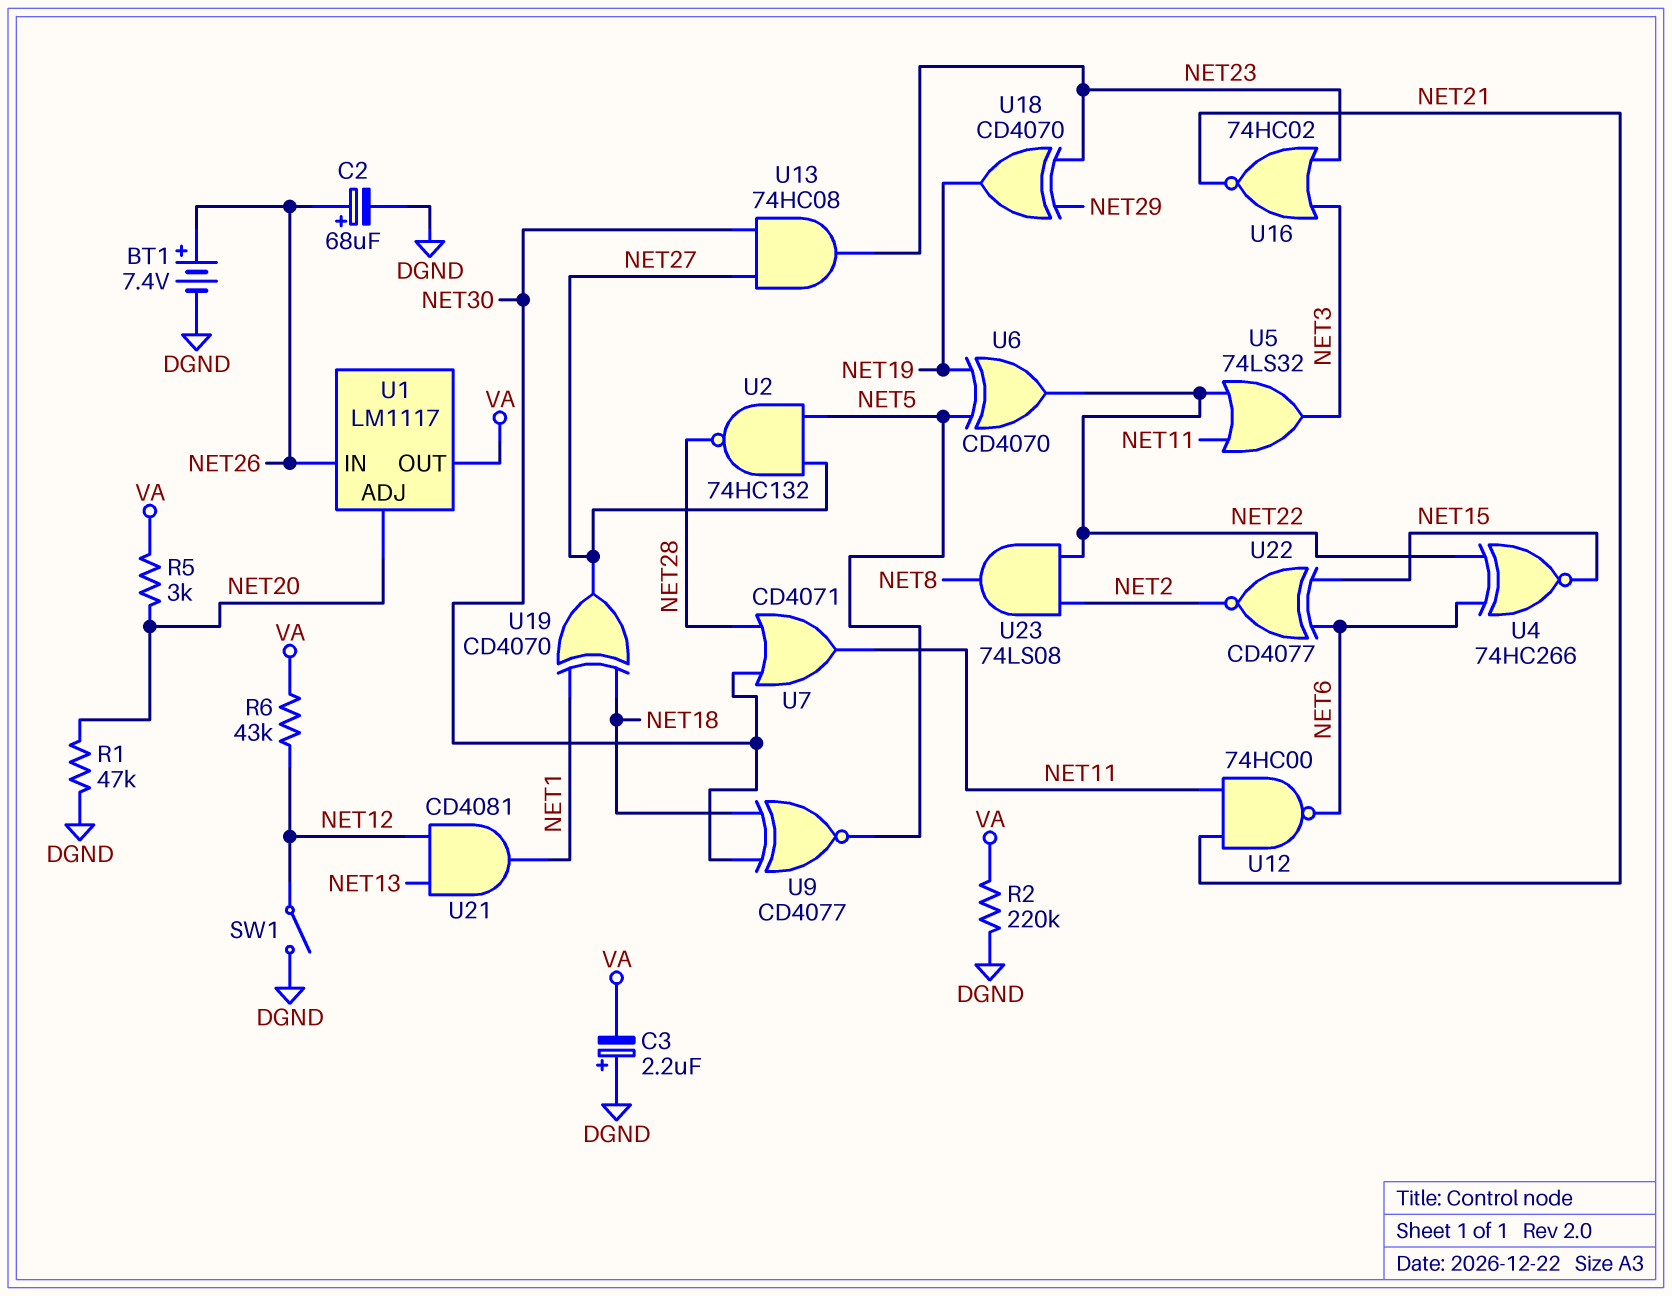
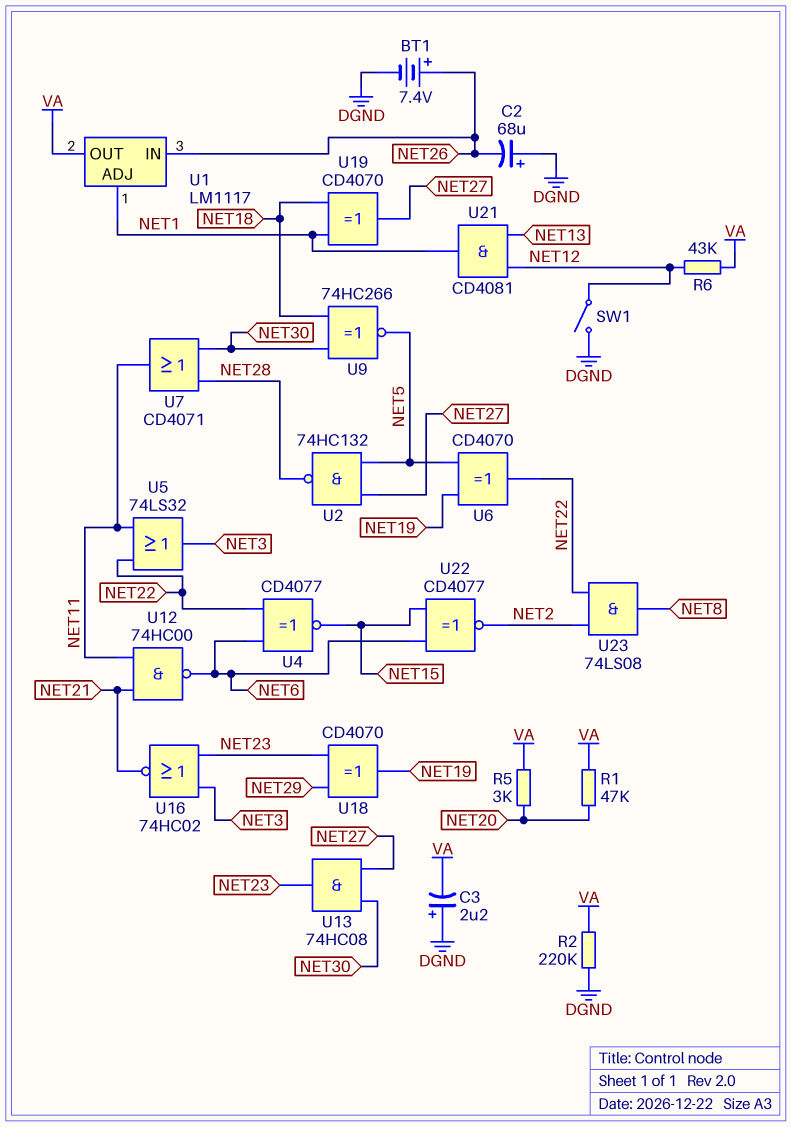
C2: 68uF (plus NET26, minus DGND) -> 68uF (plus DGND, minus NET26)
R1: 47k (DGND, NET20) -> 47k (NET20, VA)
U1 pin ADJ: NET20 -> NET1
U4: XNOR 74HC266 (in NET6, in NET22, out NET15) -> XNOR CD4077 (in NET6, in NET22, out NET15)
U9: XNOR CD4077 (in NET18, in NET30, out NET5) -> XNOR 74HC266 (in NET18, in NET30, out NET5)

